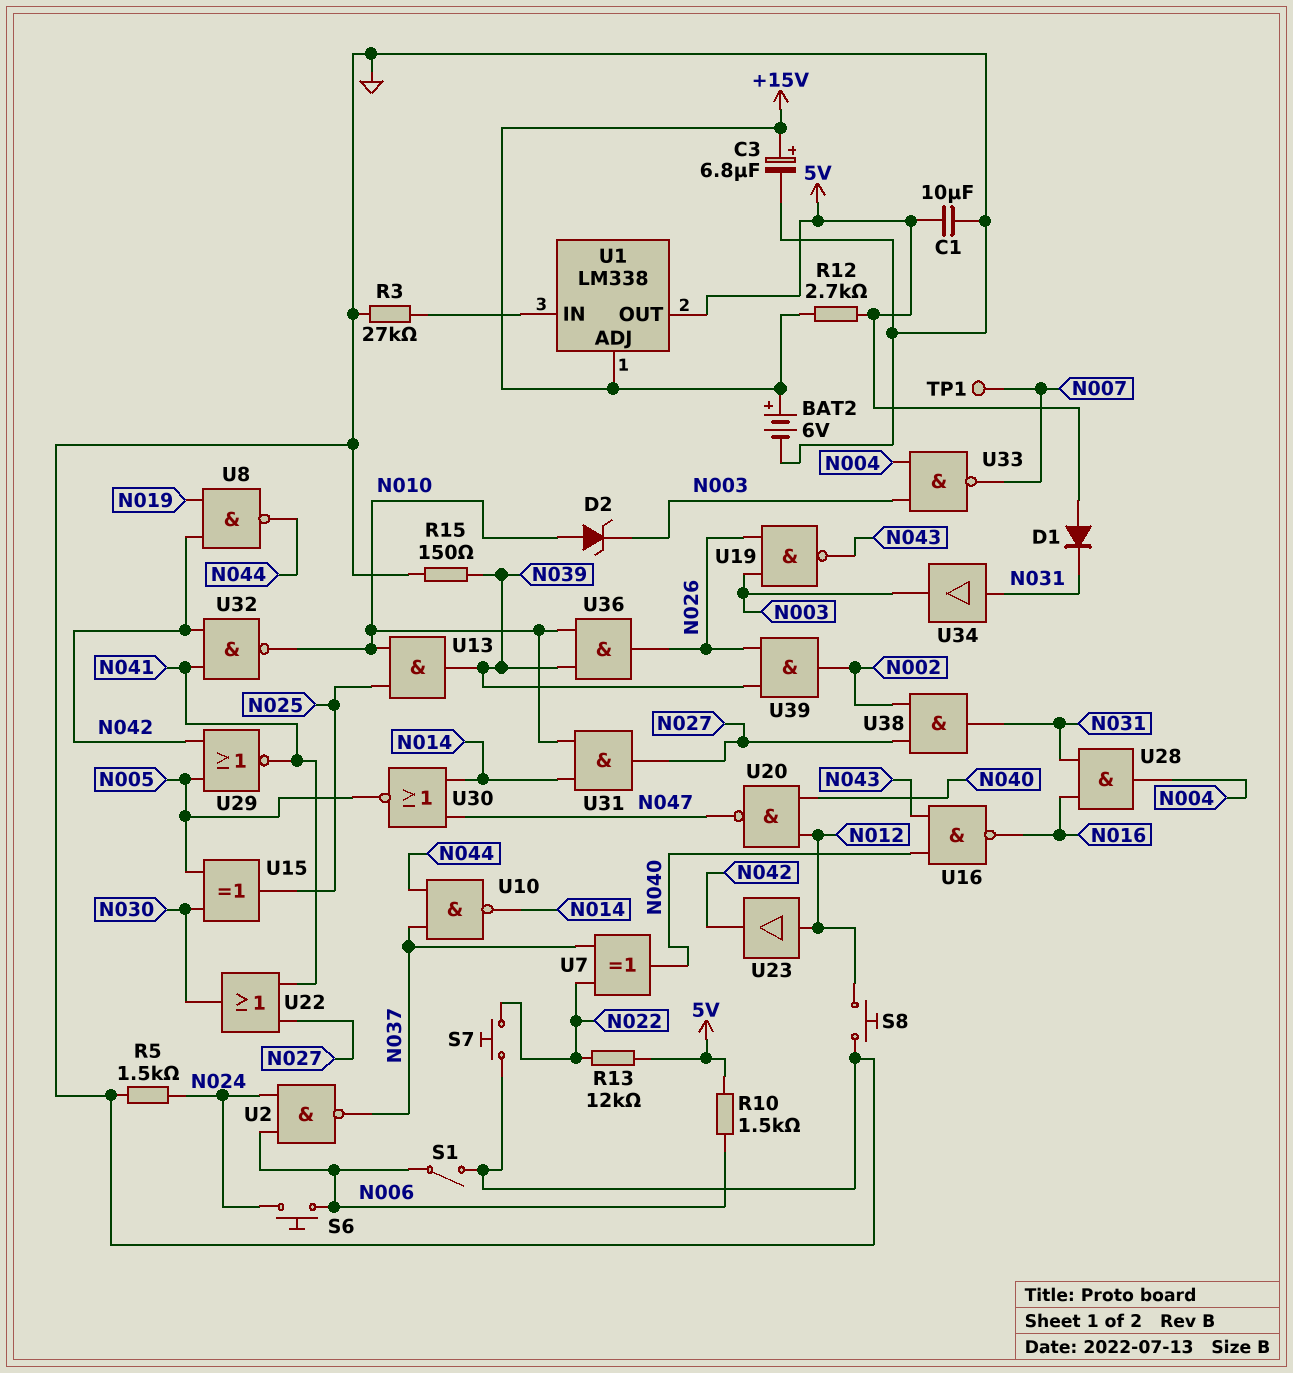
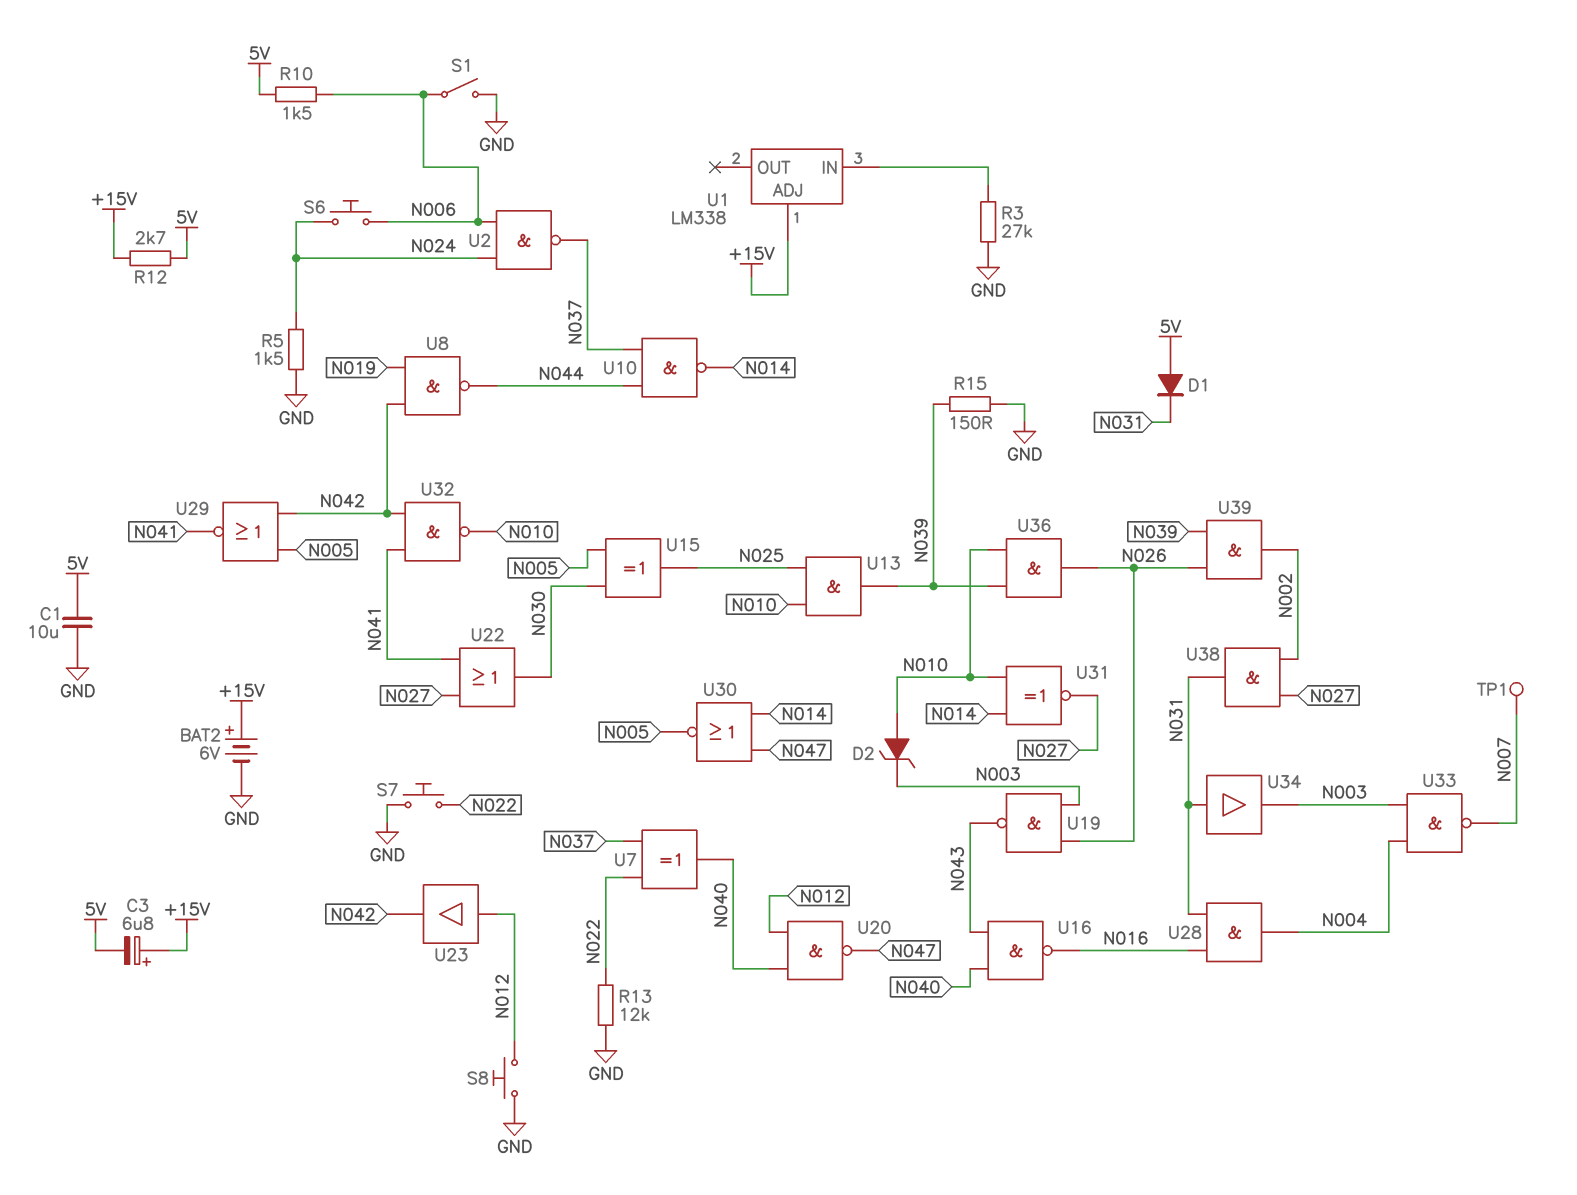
C3: 6.8uF (plus +15V, minus GND) -> 6.8uF (plus +15V, minus 5V)
R13: 12k (5V, N022) -> 12k (GND, N022)
U1 pin OUT: 5V -> none
U31: AND (in N010, in N014, out N027) -> XNOR (in N010, in N014, out N027)

